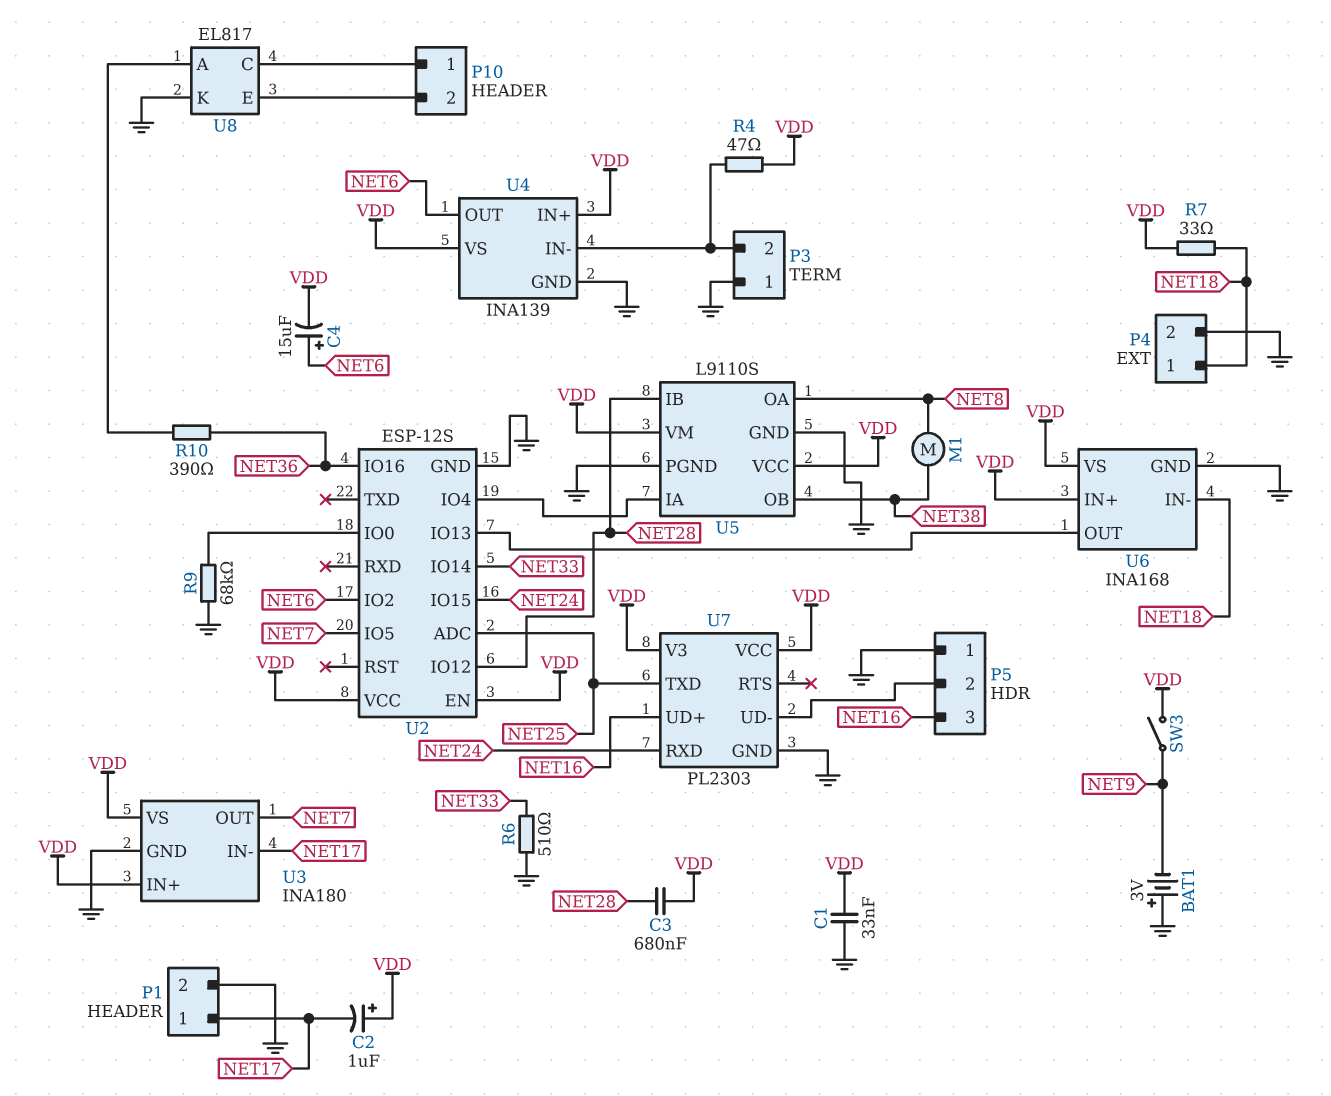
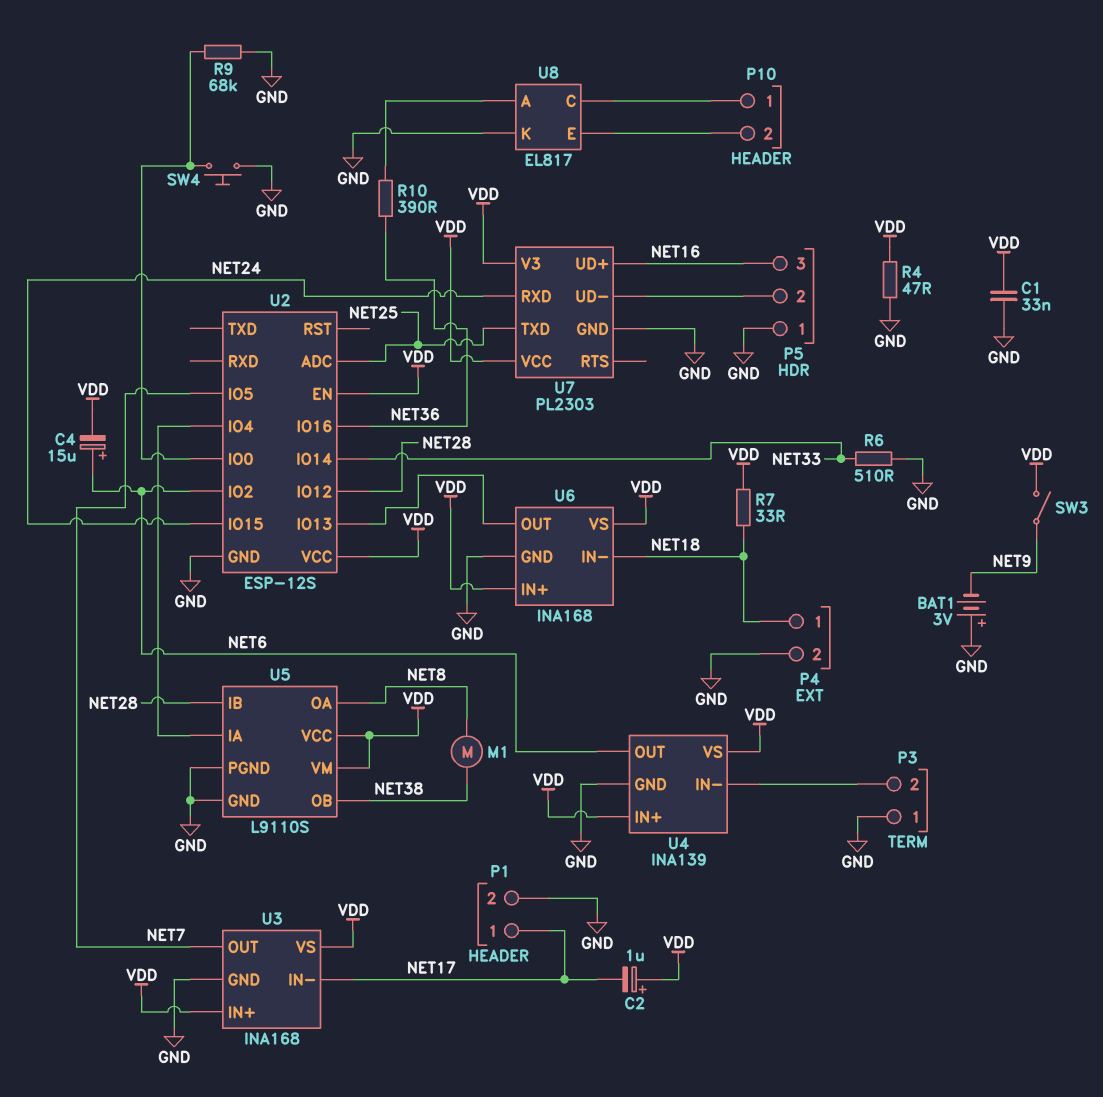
C3: 680nF (NET28, VDD) -> none
R4: 47 (P3/2, VDD) -> 47 (GND, VDD)
SW4: none -> button (GND, U2/IO0)
U3: INA180 -> INA168

